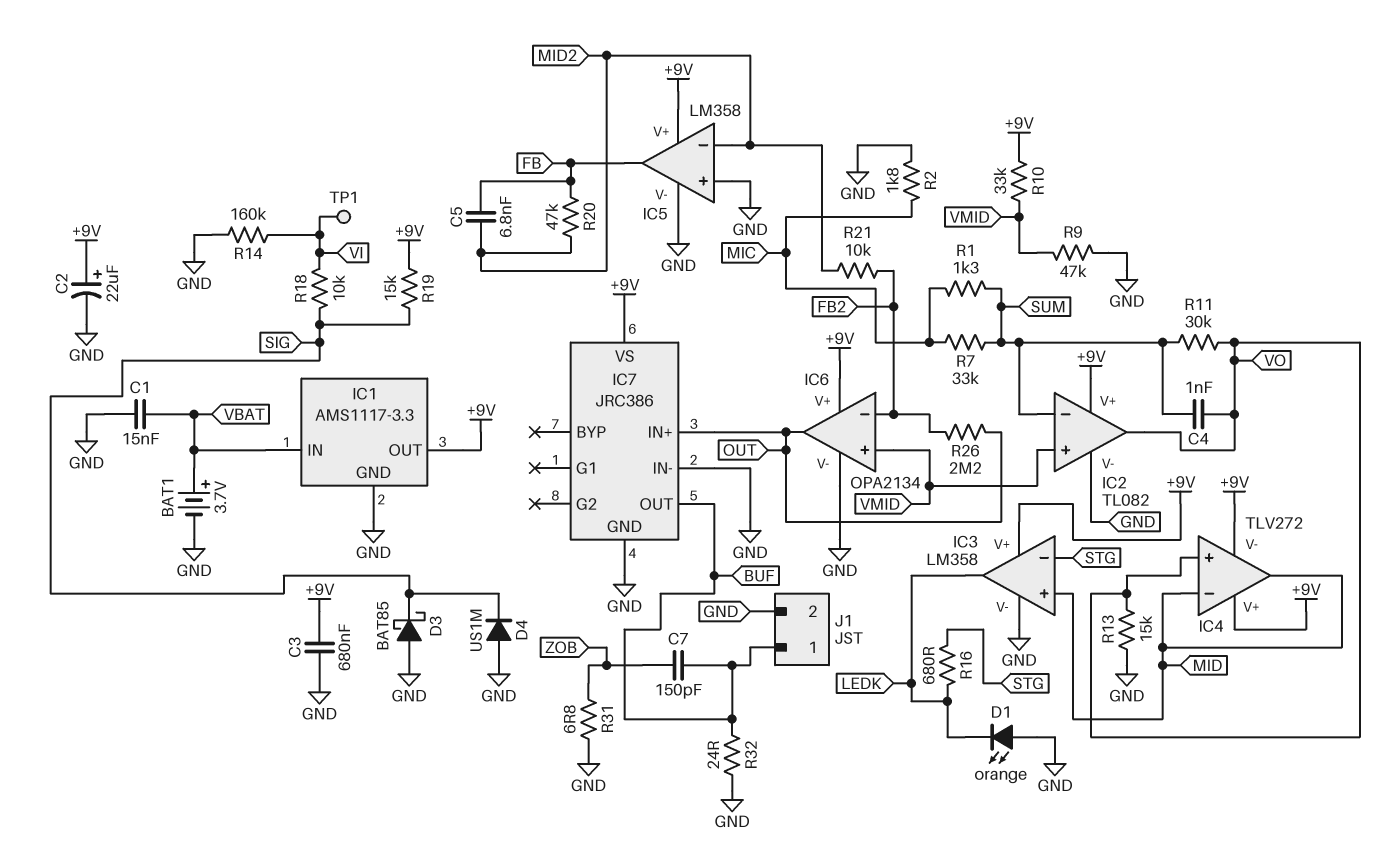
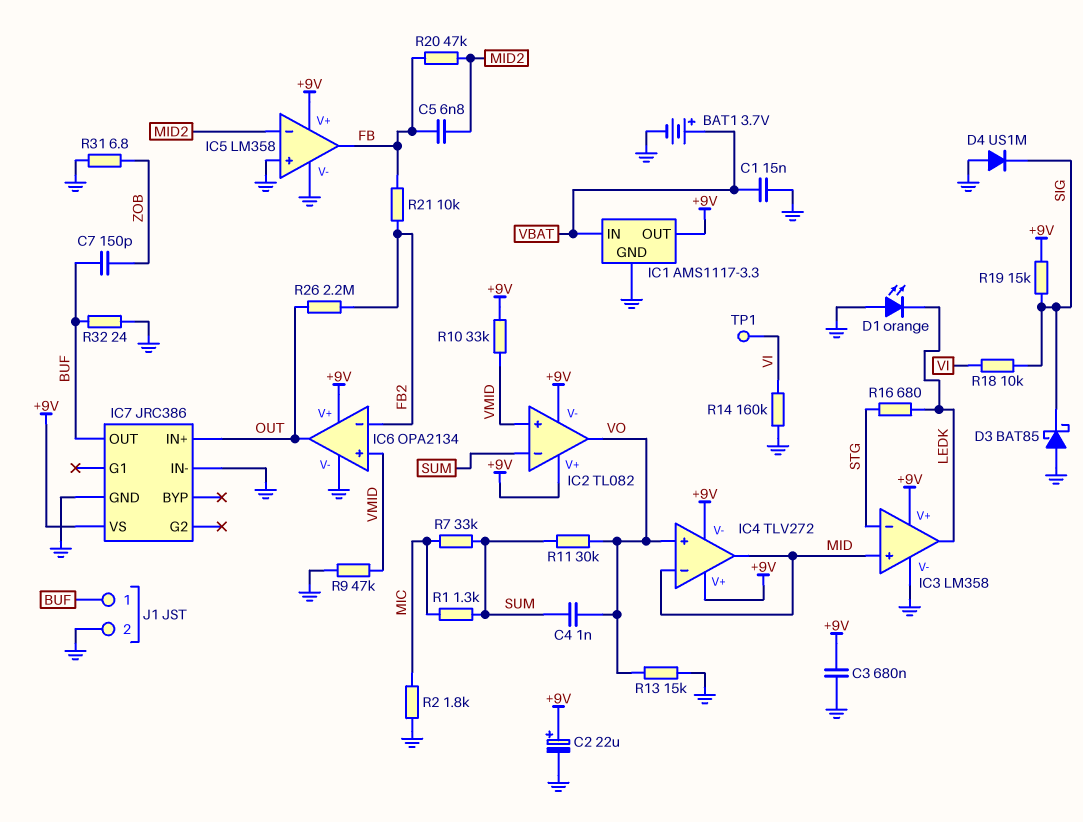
IC2 pin V-: GND -> +9V
R21: 10k (FB2, MID2) -> 10k (FB, FB2)

